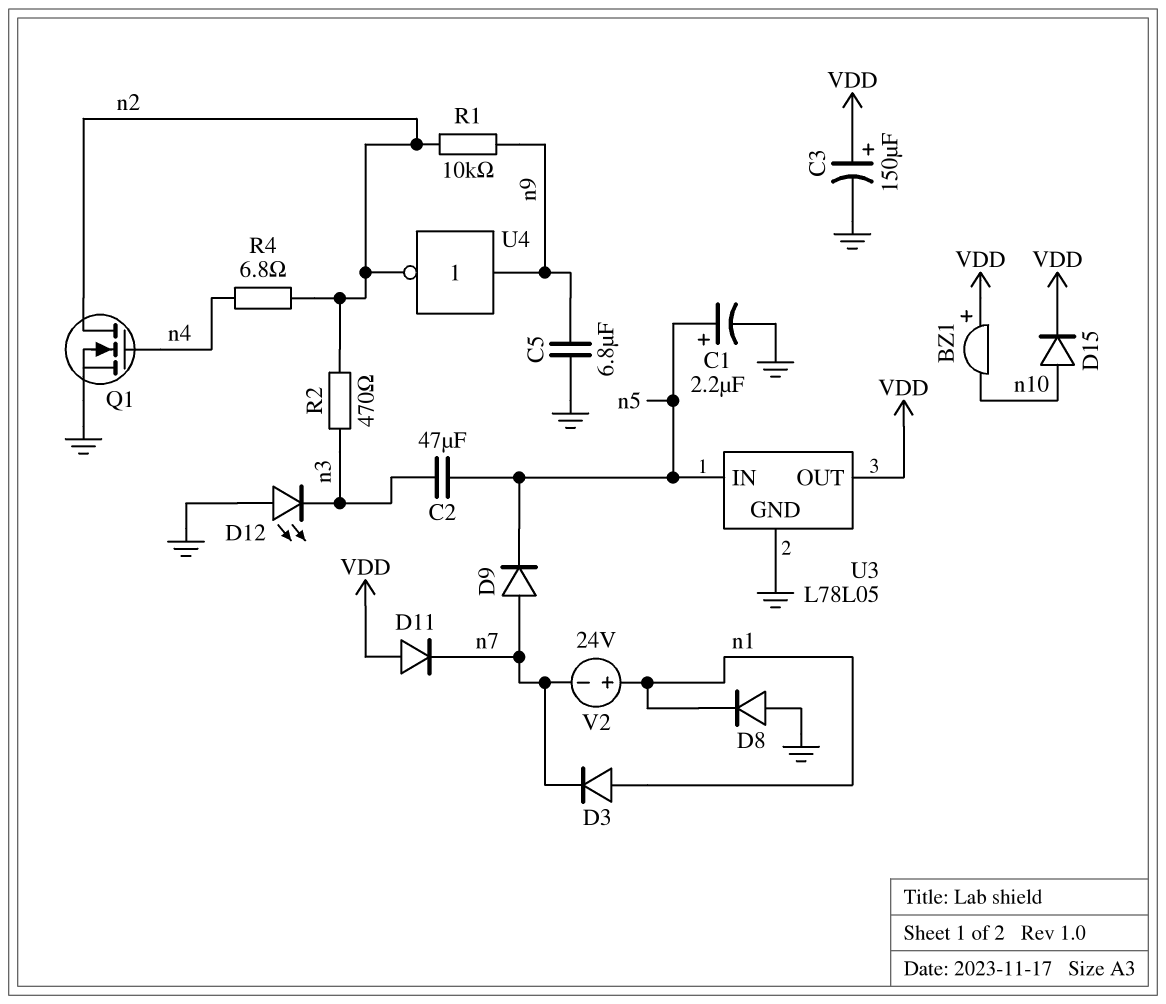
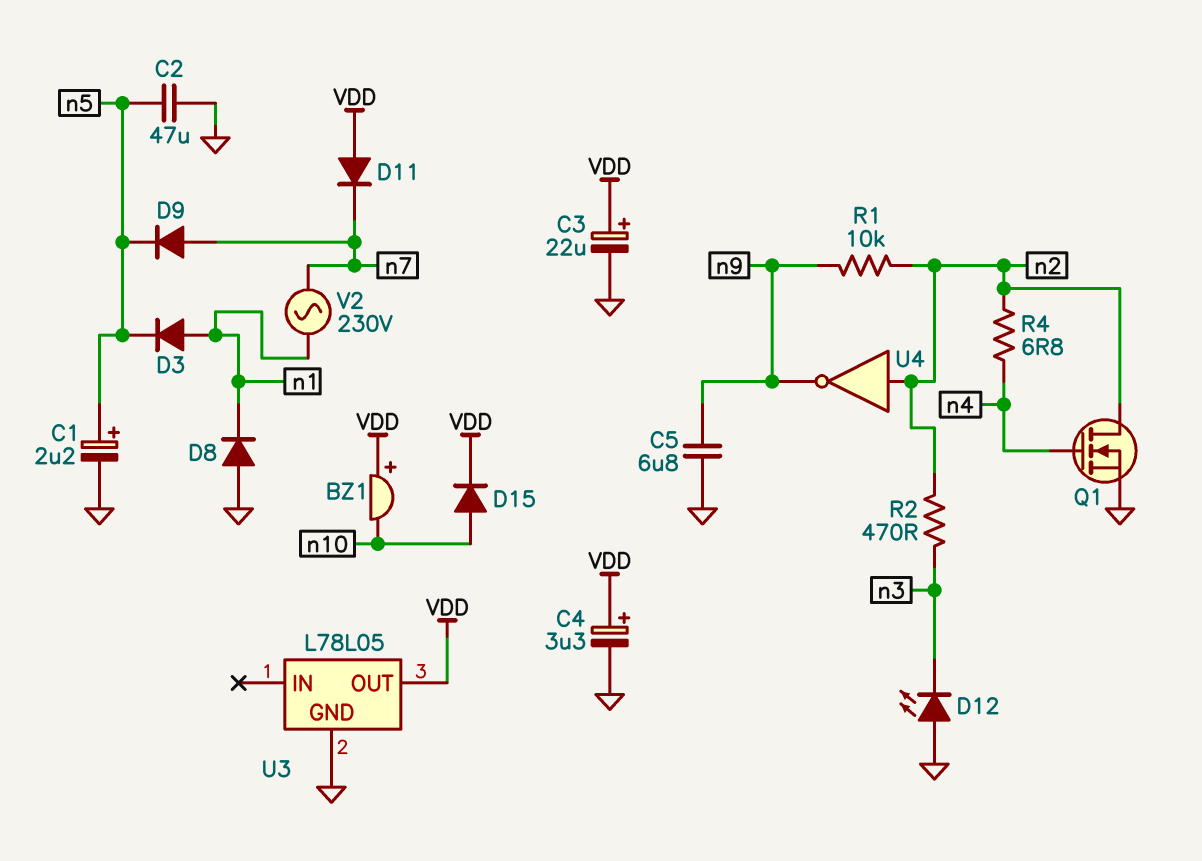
C2: 47uF (n3, n5) -> 47uF (GND, n5)
C3: 150uF (plus VDD, minus GND) -> 22uF (plus VDD, minus GND)
C4: none -> 3.3uF (plus VDD, minus GND)
D3: diode (A n1, K n7) -> diode (A n1, K n5)
U3 pin IN: n5 -> none
U4: NOT (in n9, out n2) -> NOT (in n2, out n9)
V2: 24V (plus n1, minus n7) -> AC 230V (n1, n7)

